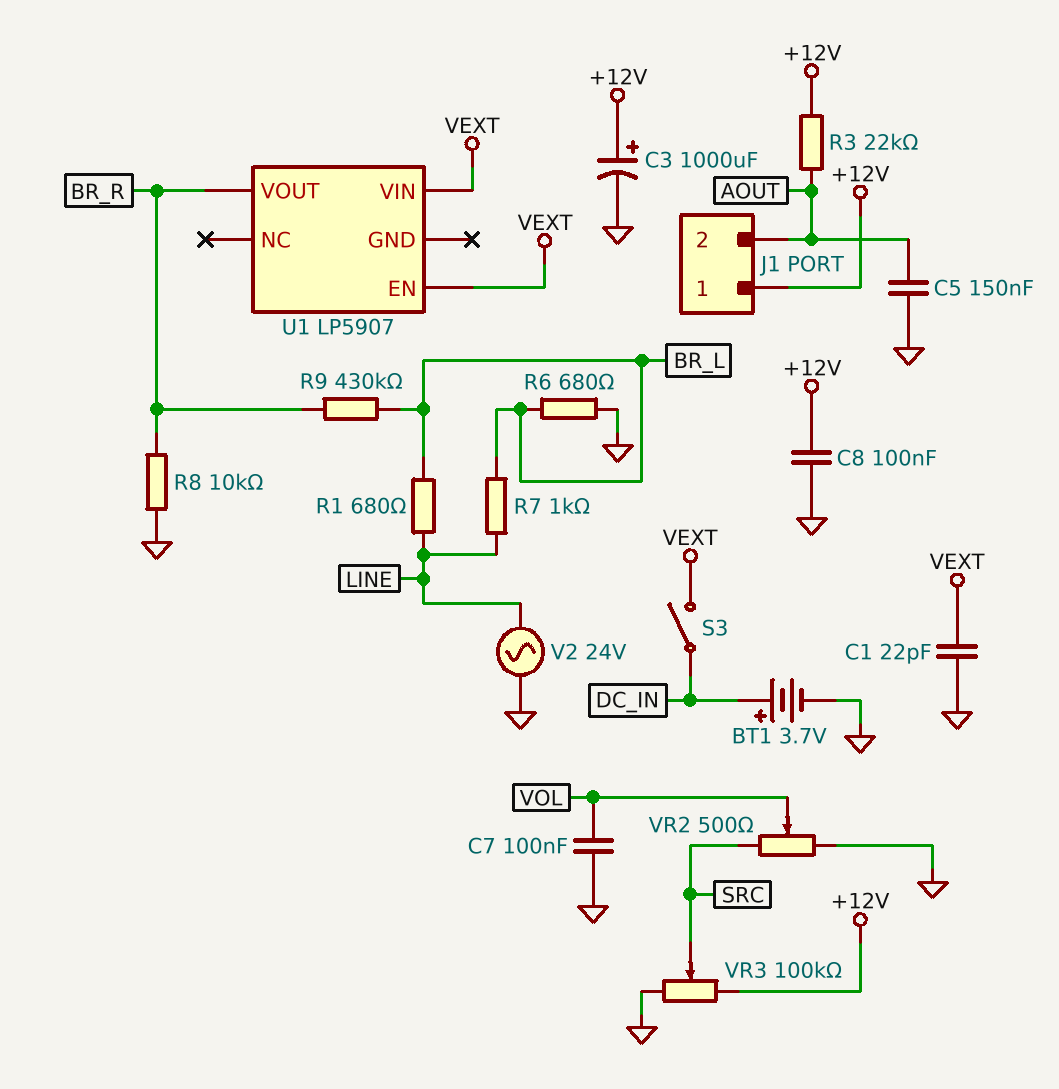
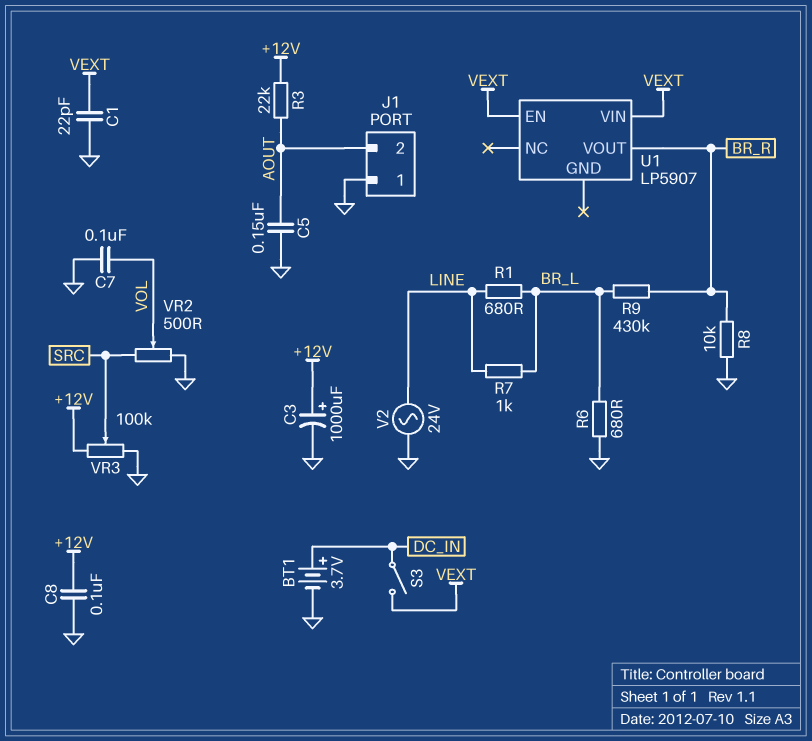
J1 pin 1: +12V -> GND

